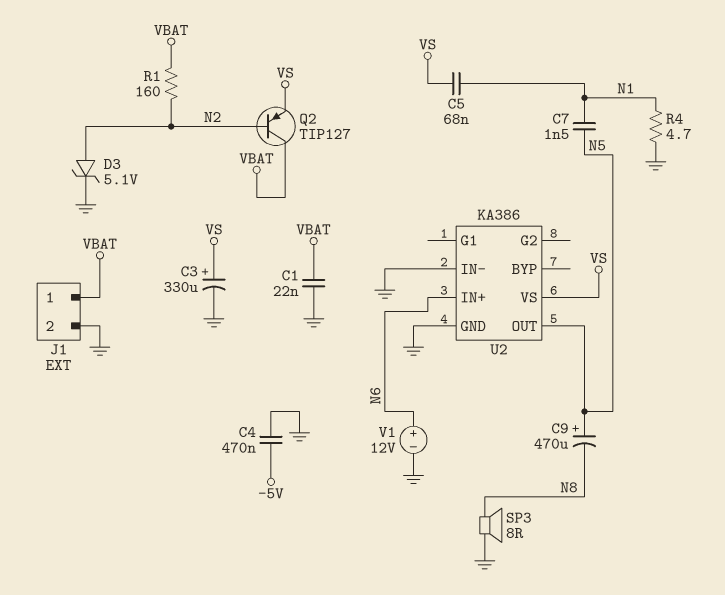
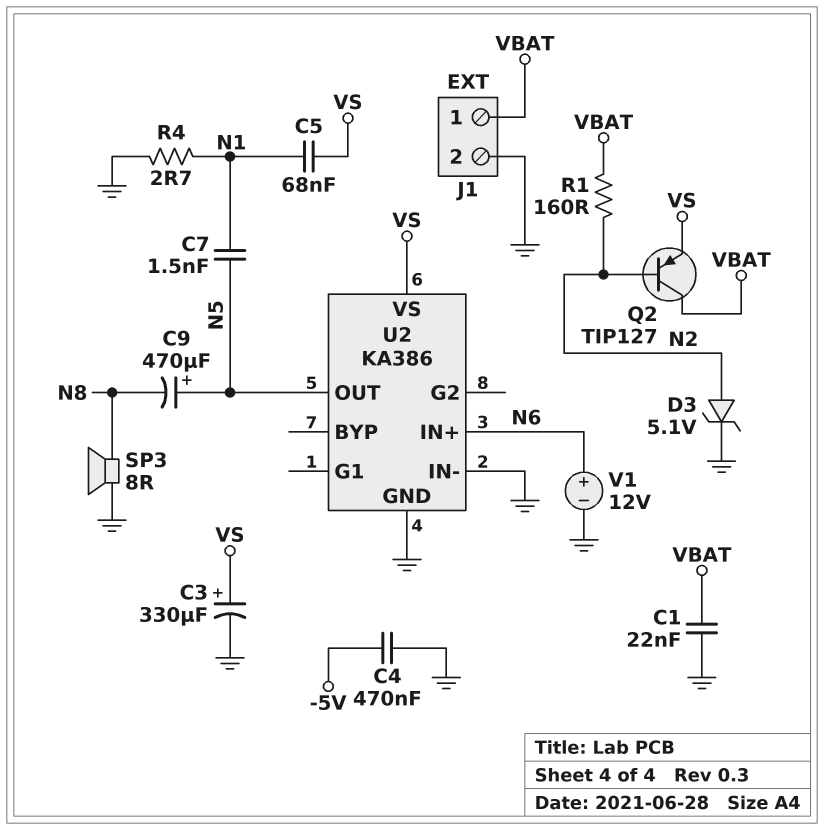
R4: 4.7 (GND, N1) -> 2.7 (GND, N1)

